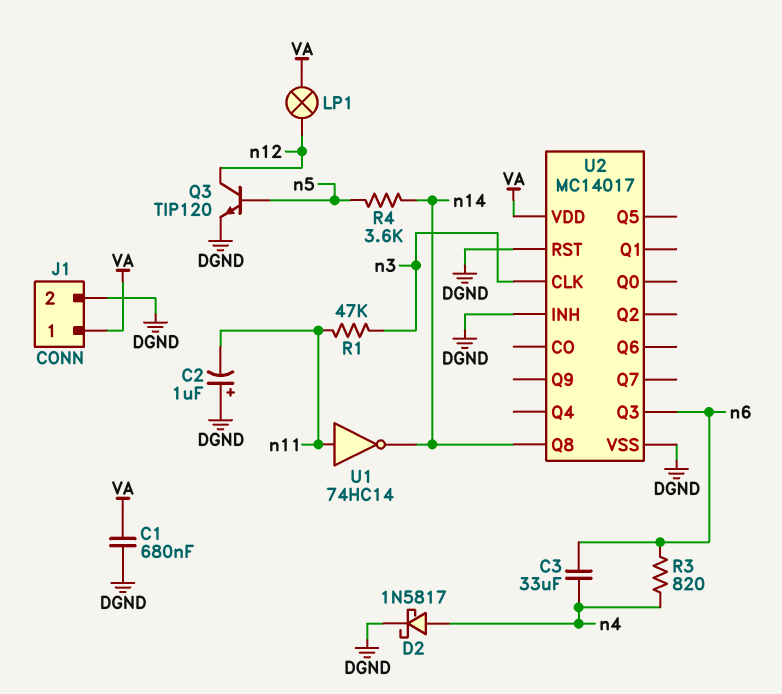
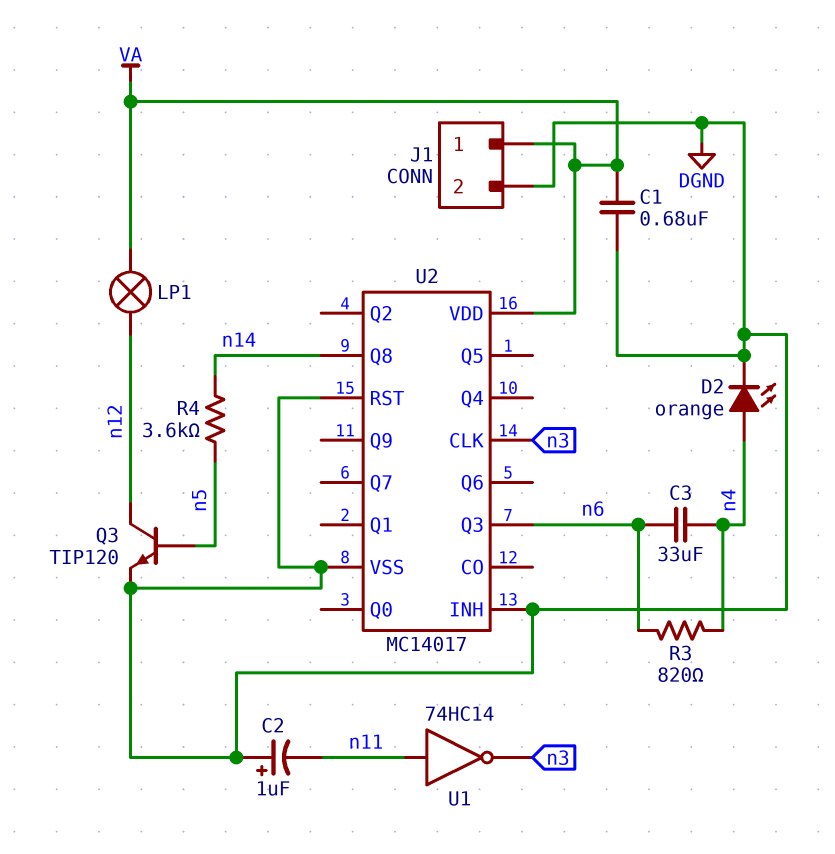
D2: schottky 1N5817 (A n4, K DGND) -> LED orange (A n4, K DGND)
R1: 47k (n3, n11) -> none
U1: NOT 74HC14 (in n11, out n14) -> NOT 74HC14 (in n11, out n3)

